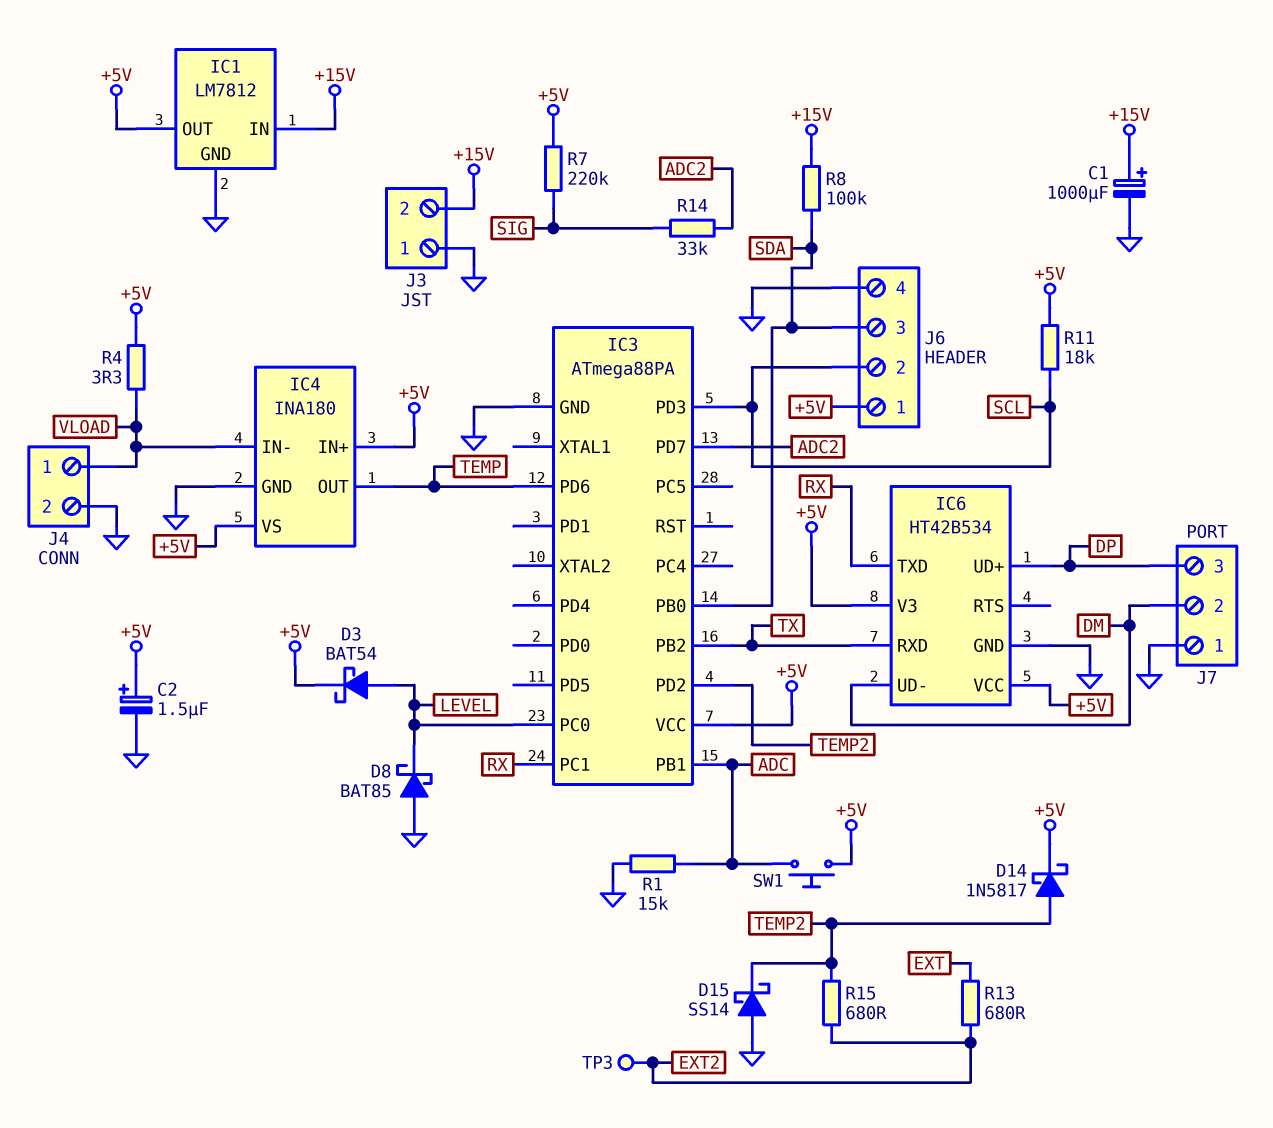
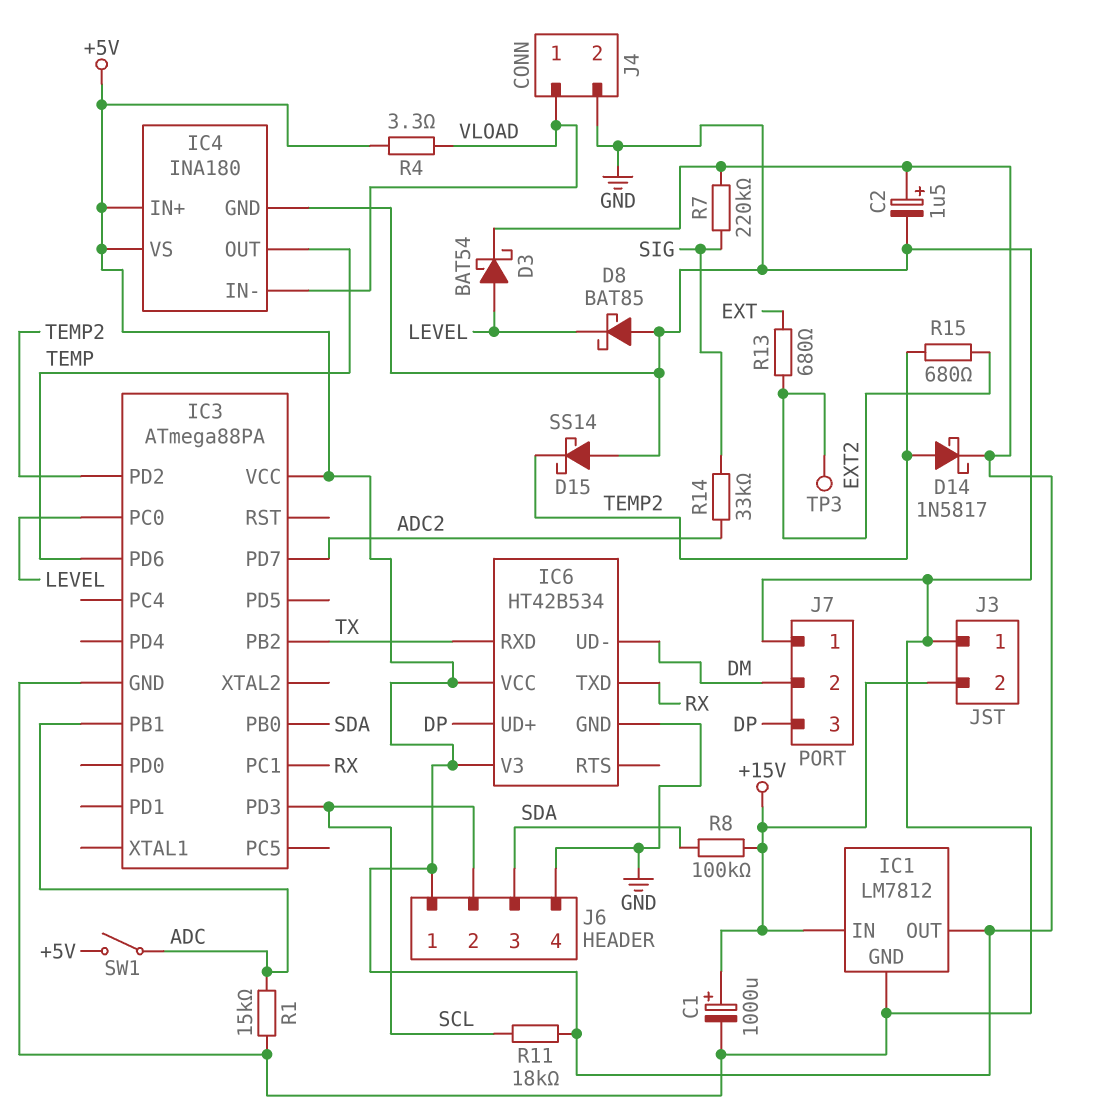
SW1: button (+5V, ADC) -> switch (+5V, ADC)

